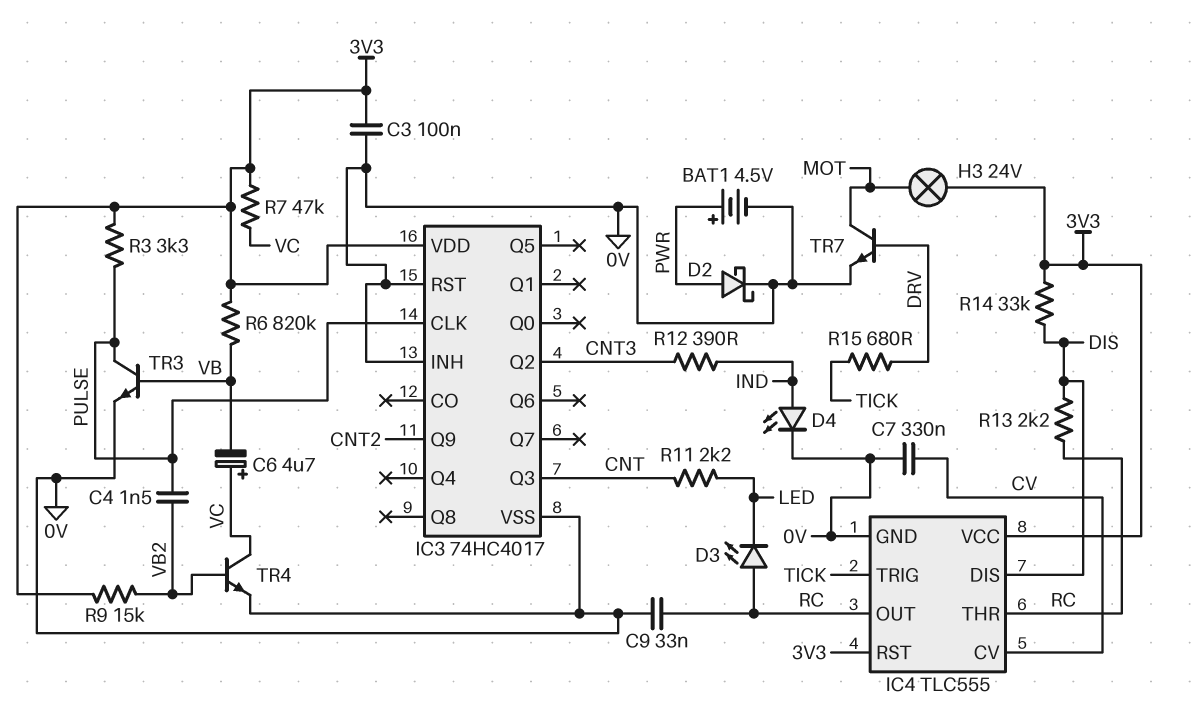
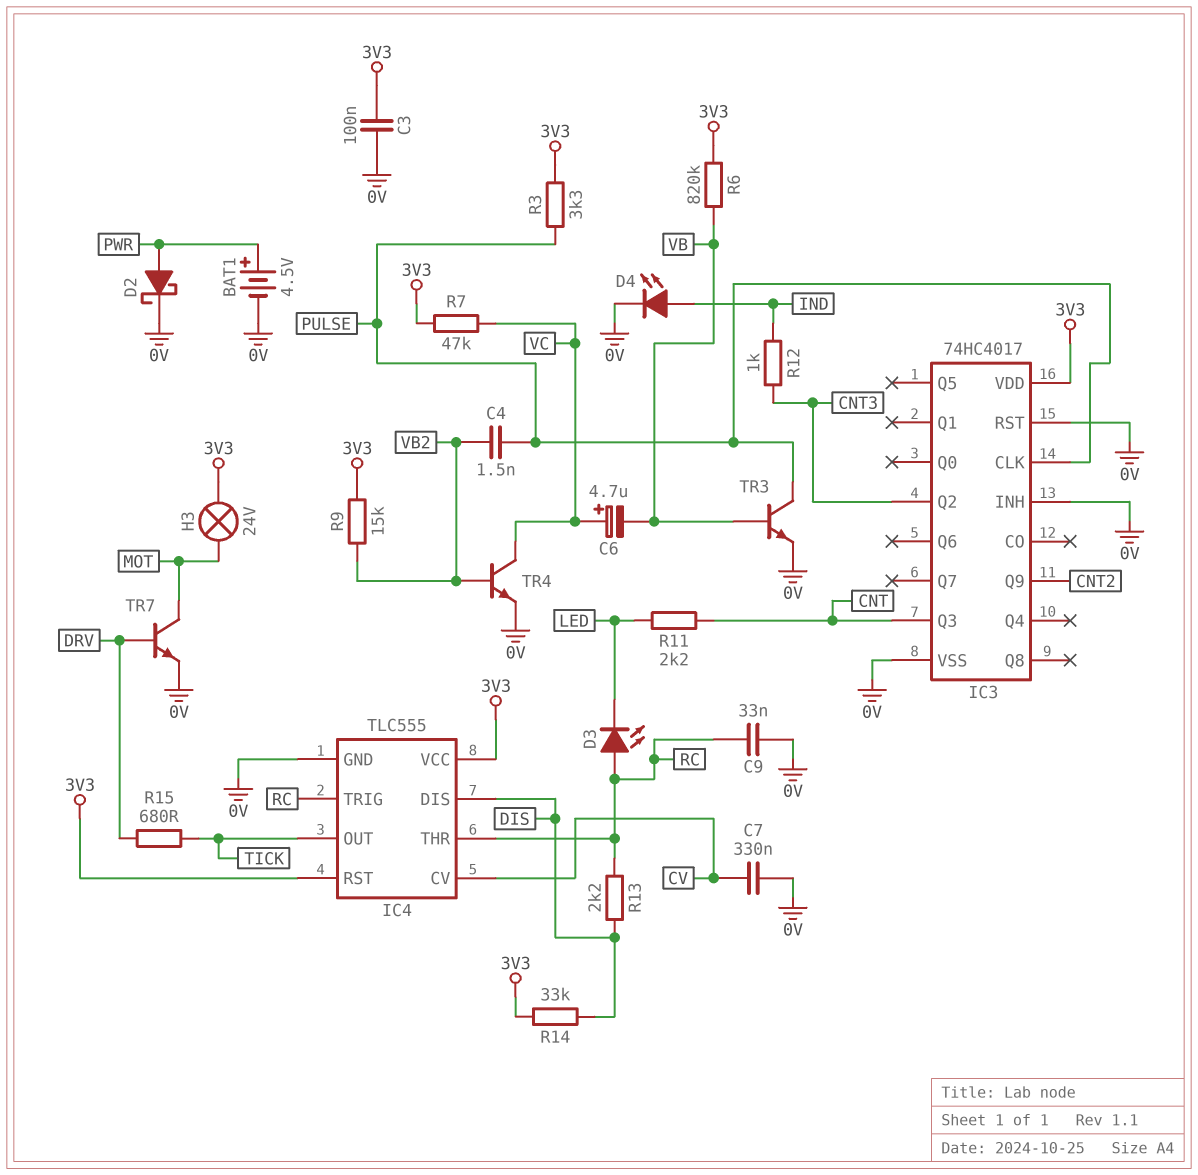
IC4 pin OUT: RC -> TICK
IC4 pin TRIG: TICK -> RC
R12: 390 (CNT3, IND) -> 1k (CNT3, IND)

